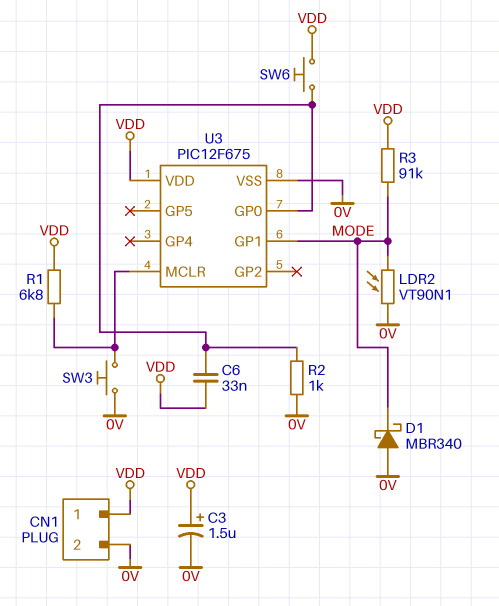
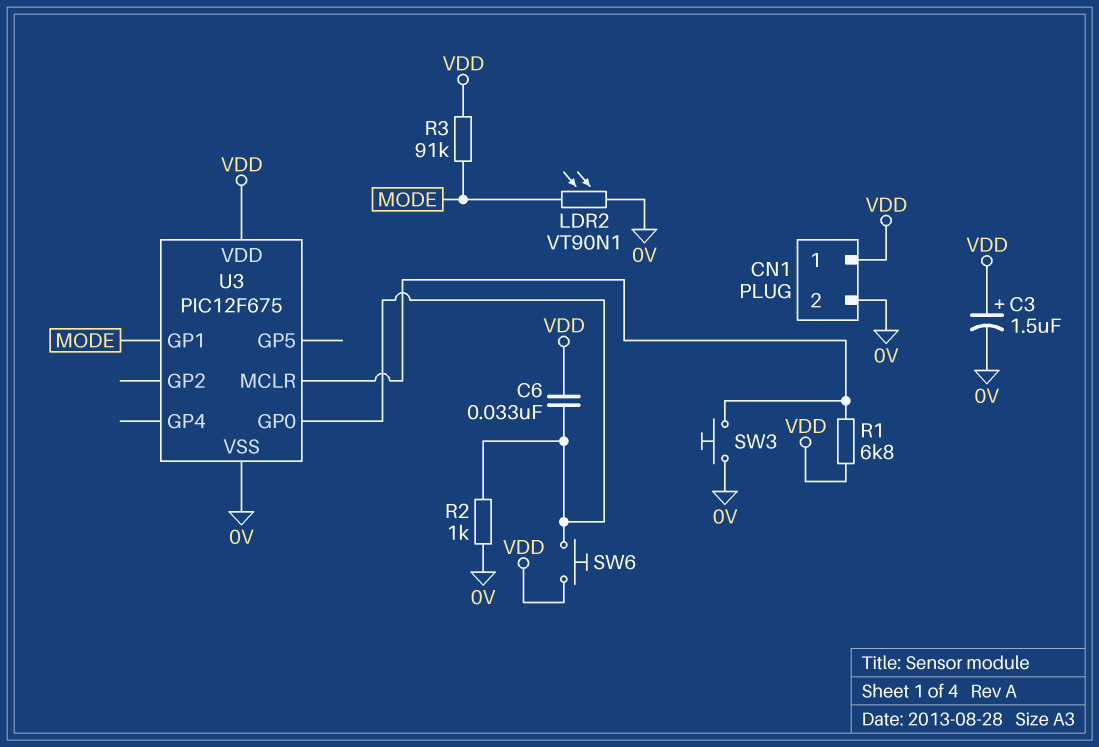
D1: schottky MBR340 (A 0V, K MODE) -> none

